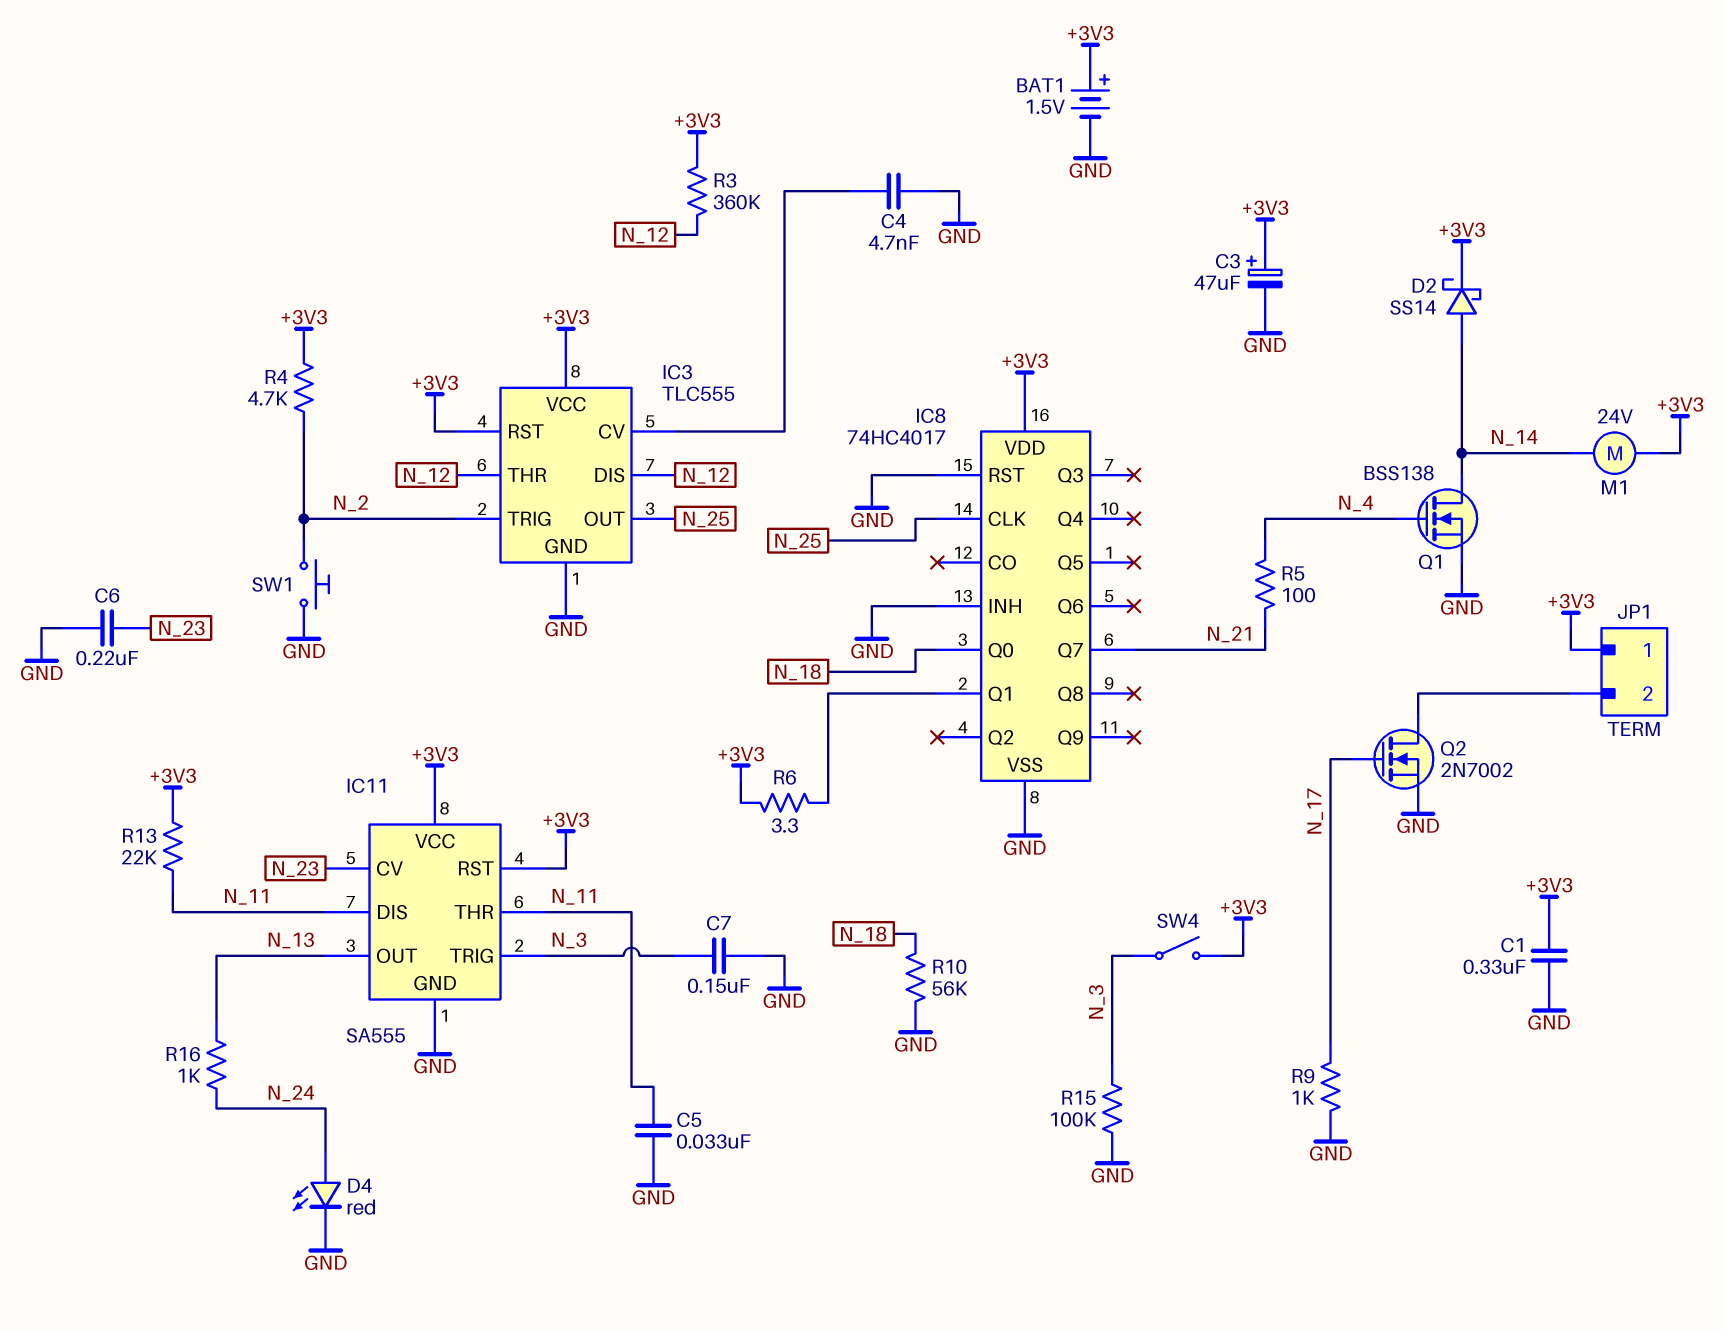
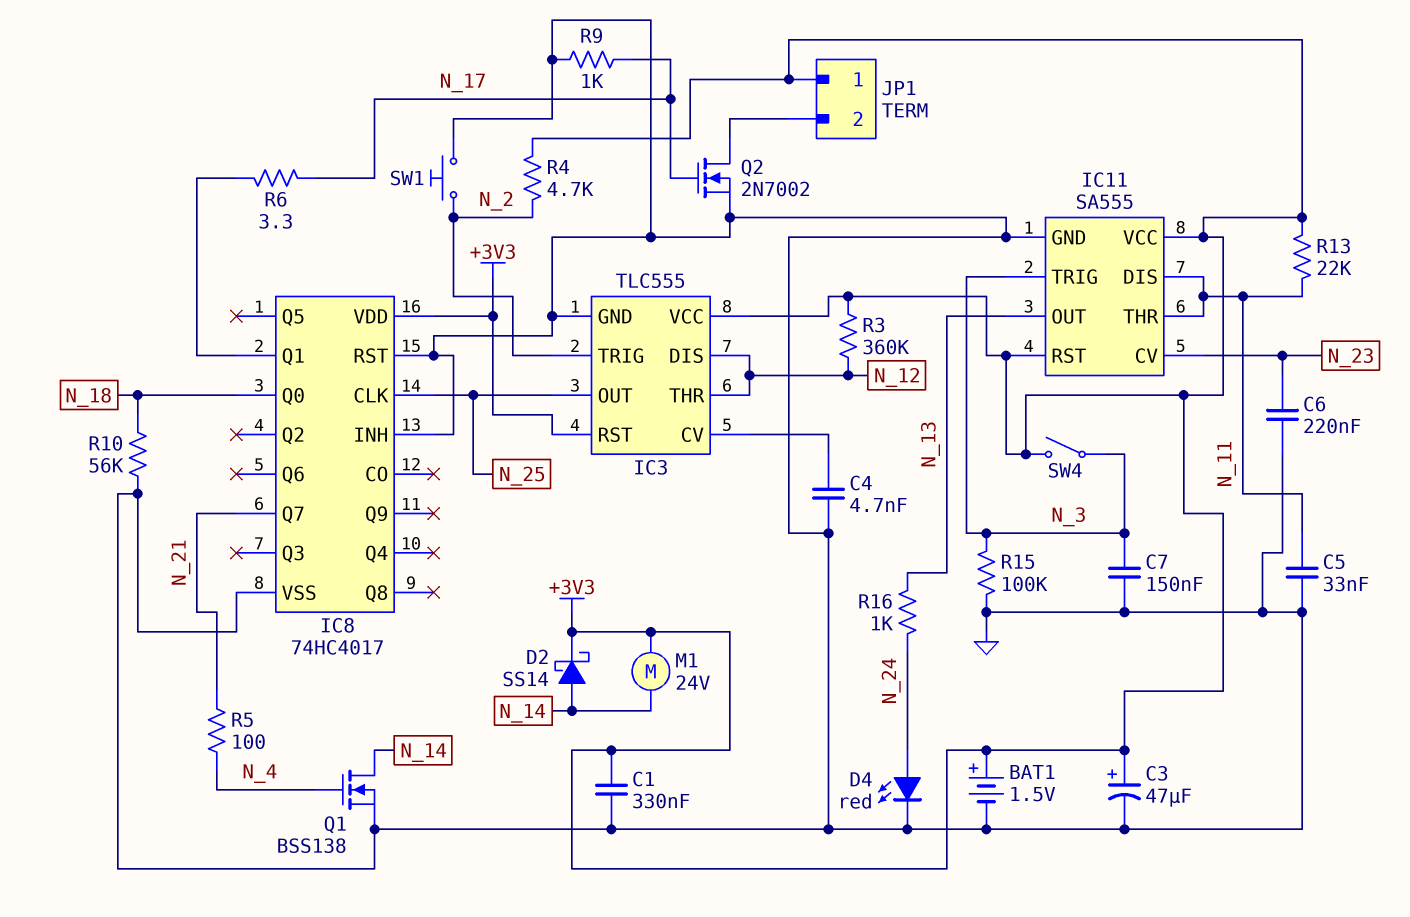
R6: 3.3 (+3V3, IC8/Q1) -> 3.3 (IC8/Q1, N_17)

